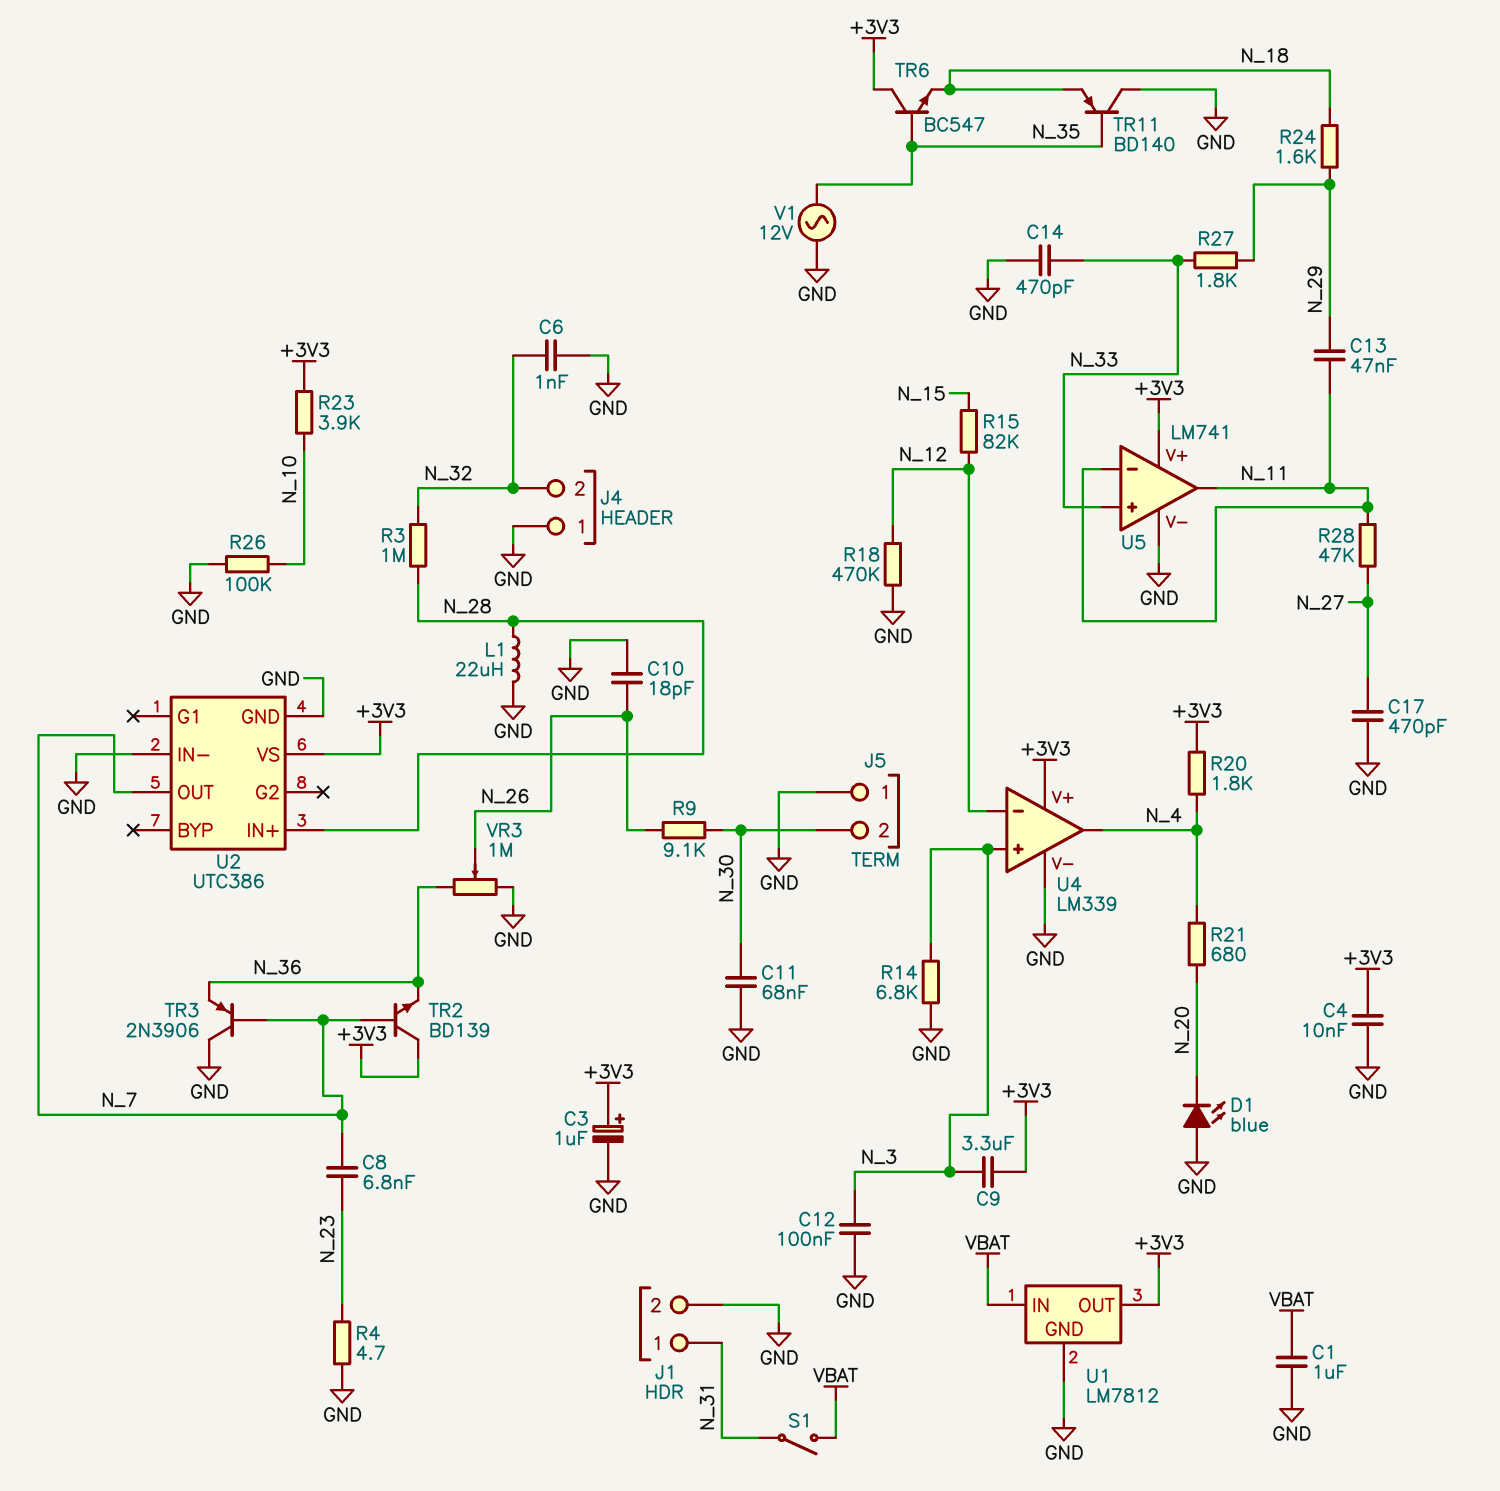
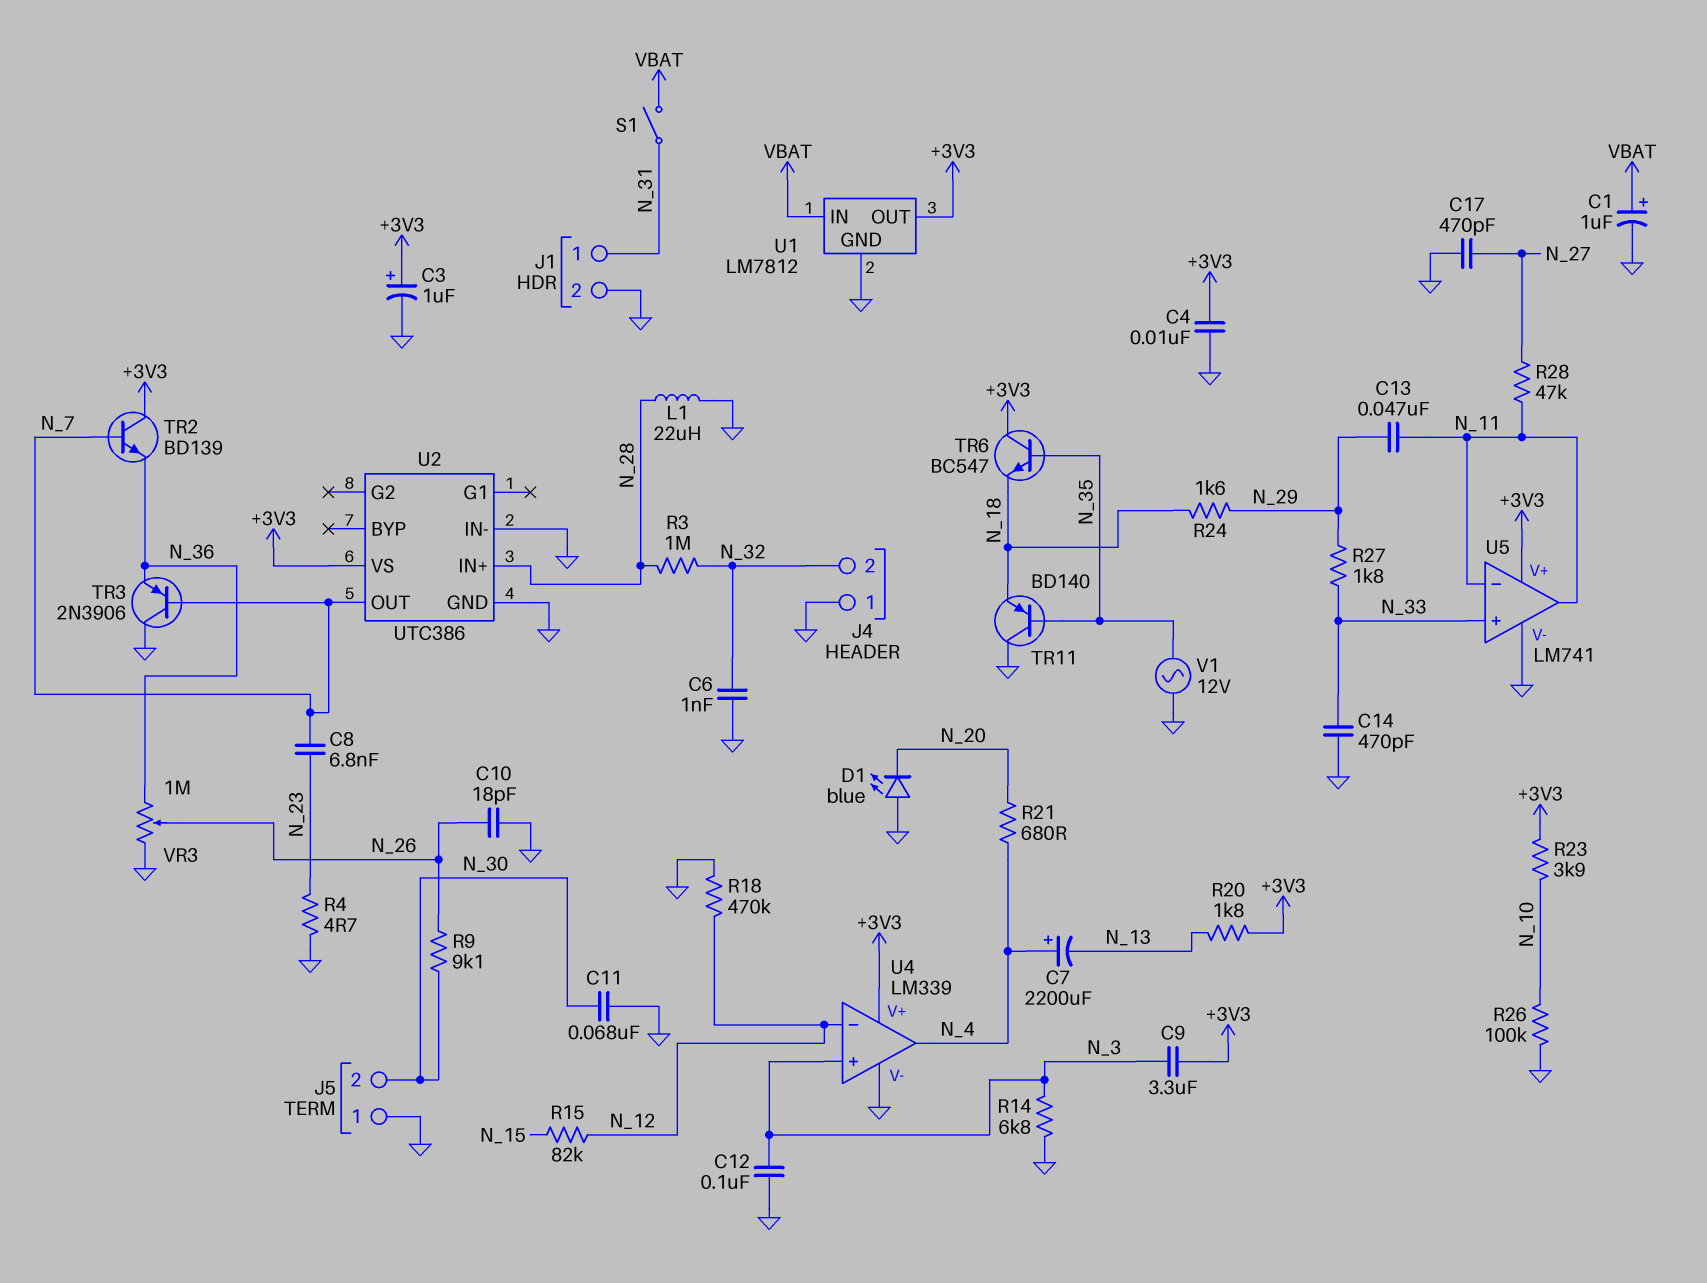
C1: 1uF (GND, VBAT) -> 1uF (plus VBAT, minus GND)
C7: none -> 2200uF (plus N_4, minus N_13)
R20: 1.8k (+3V3, N_4) -> 1.8k (+3V3, N_13)

